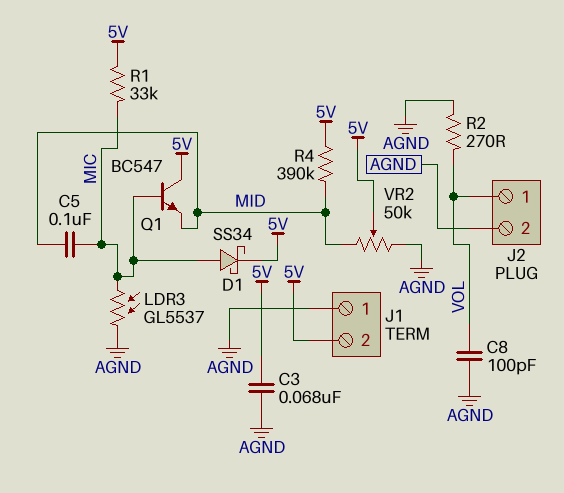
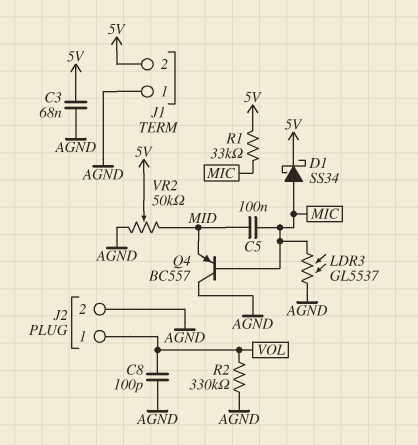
Q1: NPN BC547 (B MIC, C 5V, E MID) -> none
Q4: none -> PNP BC557 (B MIC, C AGND, E MID)
R2: 270 (AGND, VOL) -> 330k (AGND, VOL)
R4: 390k (5V, MID) -> none

